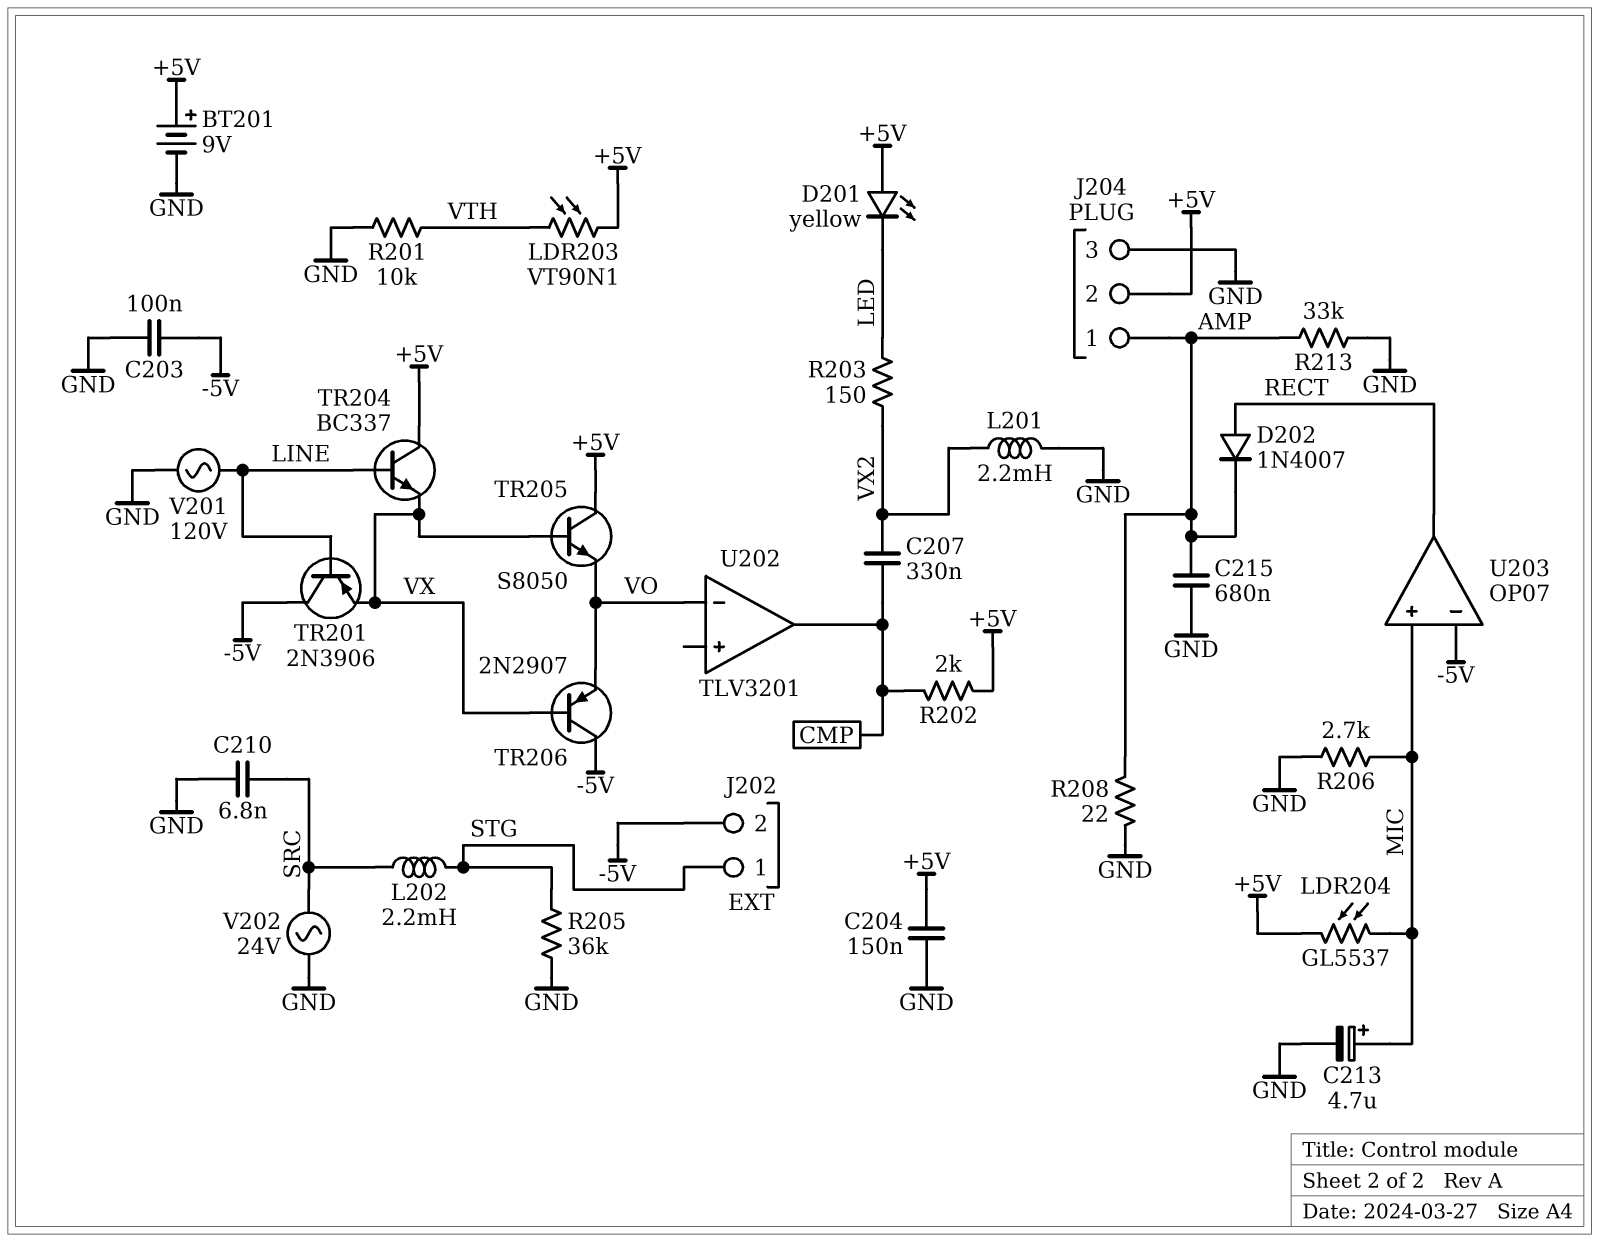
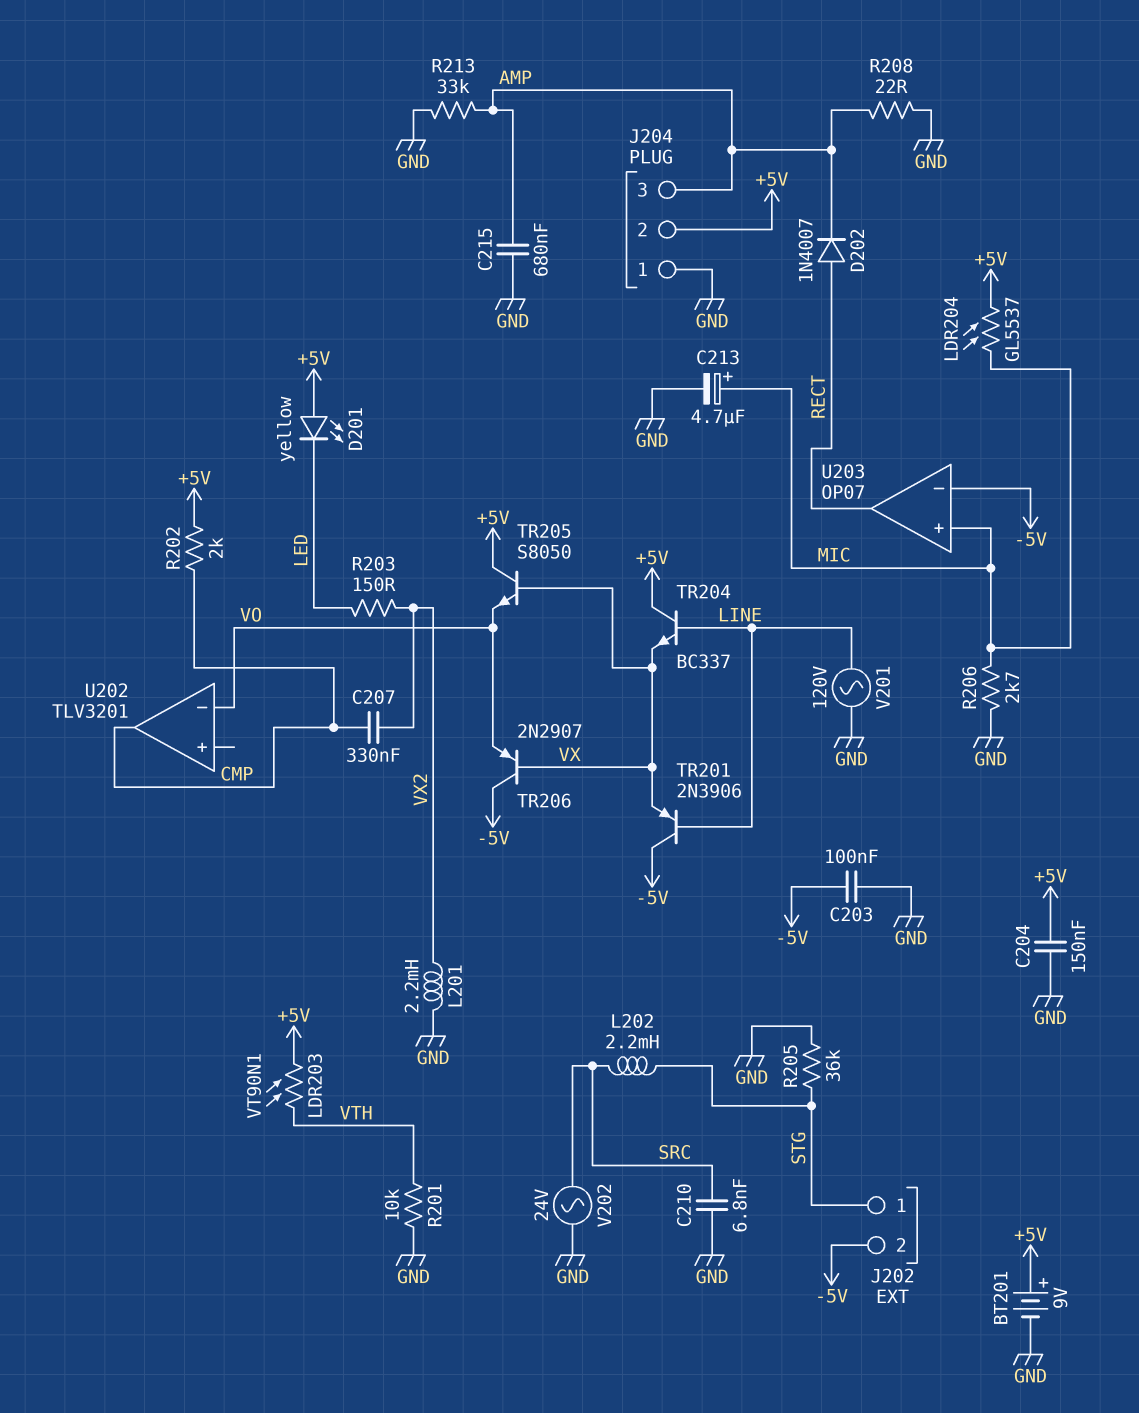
J204 pin 1: AMP -> GND
J204 pin 3: GND -> AMP

